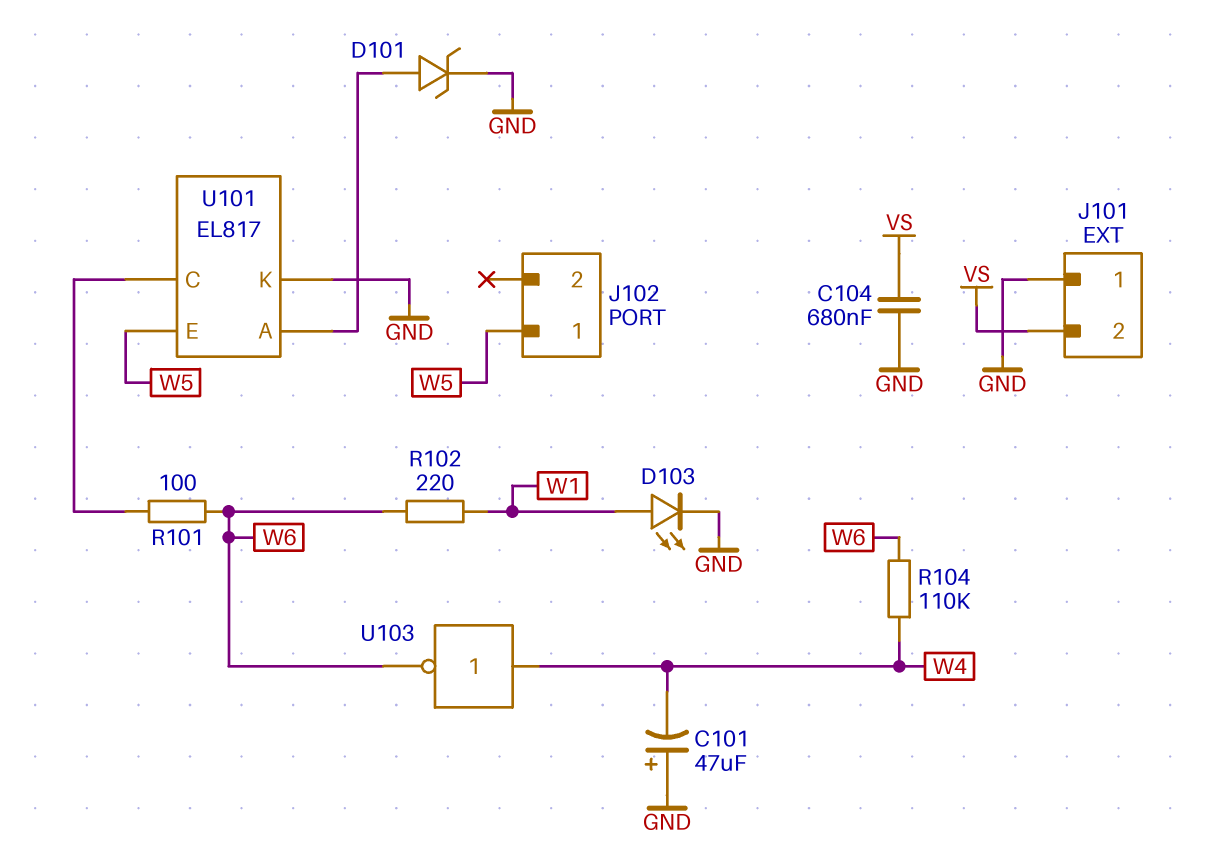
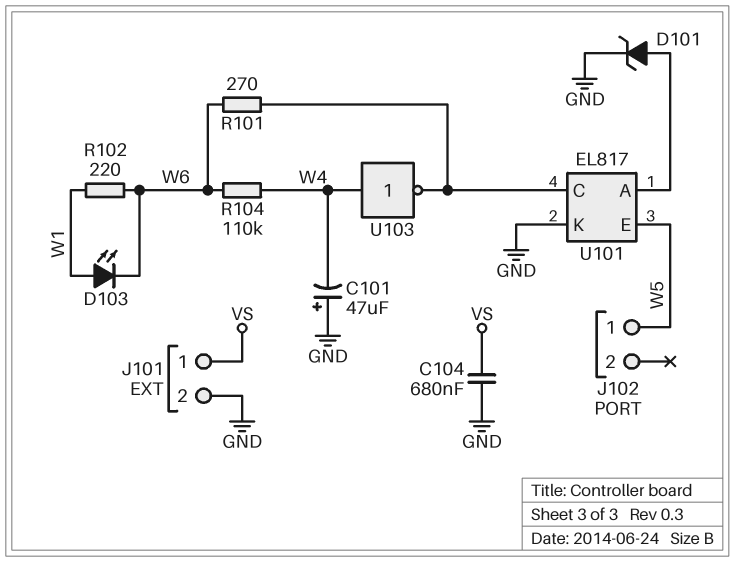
D103: LED (A W1, K GND) -> LED (A W1, K W6)
J101 pin 1: GND -> VS
J101 pin 2: VS -> GND
R101: 100 (U101/C, W6) -> 270 (U101/C, W6)
U103: NOT (in W4, out W6) -> NOT (in W4, out U101/C)

